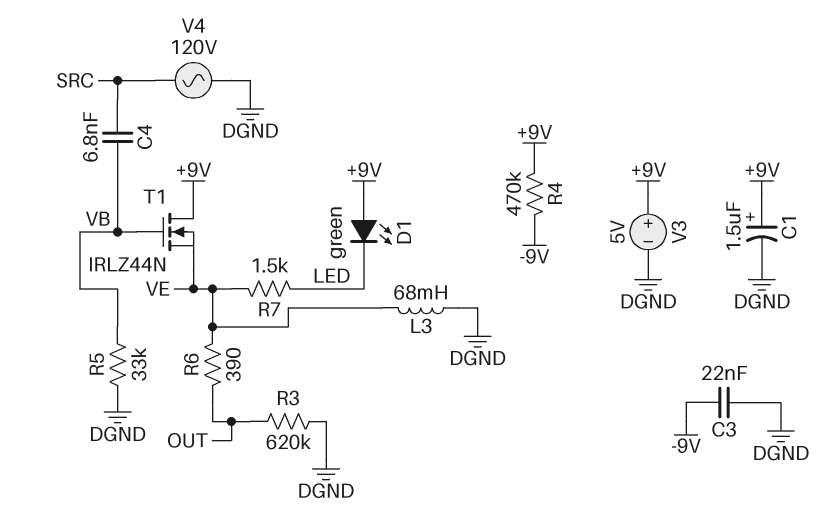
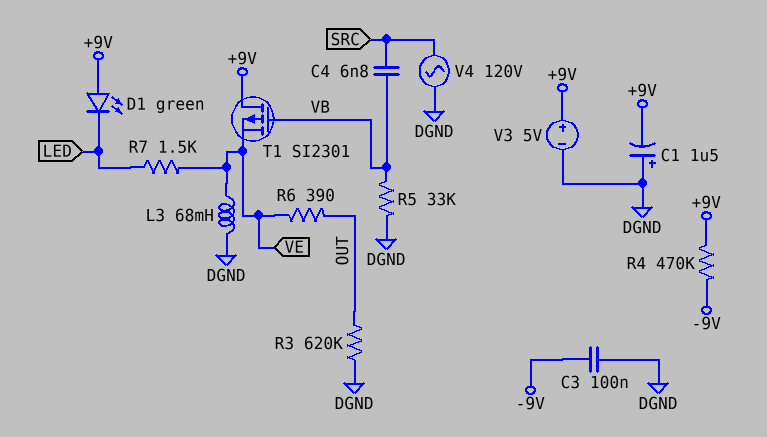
C1: 1.5uF (plus +9V, minus DGND) -> 1.5uF (plus DGND, minus +9V)
C3: 22nF (-9V, DGND) -> 100nF (-9V, DGND)
T1: NMOS IRLZ44N (G VB, D +9V, S VE) -> PMOS SI2301 (G VB, D +9V, S VE)

